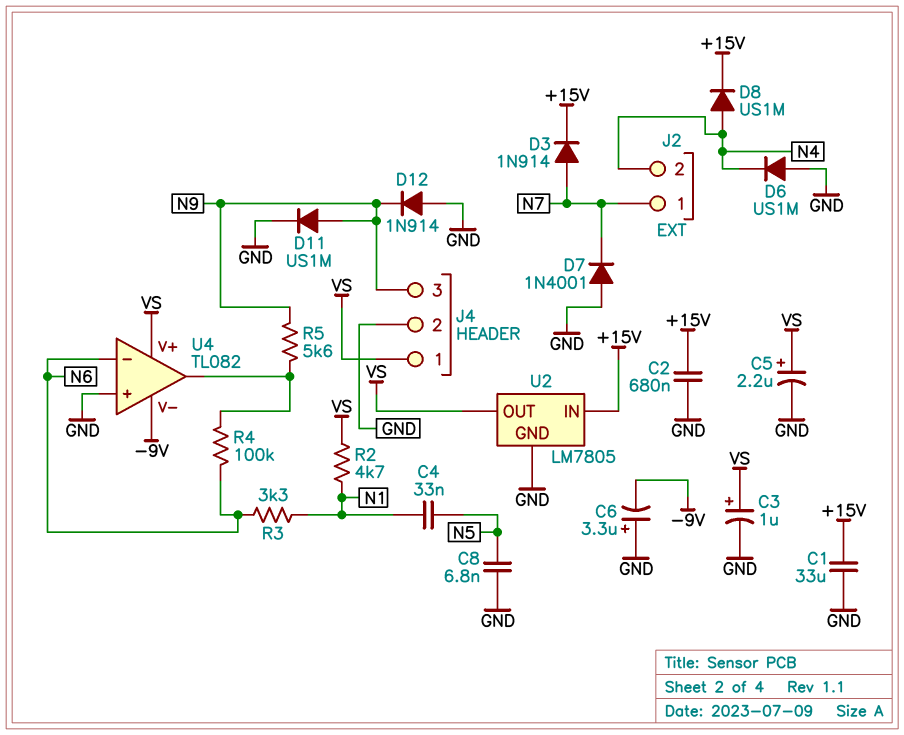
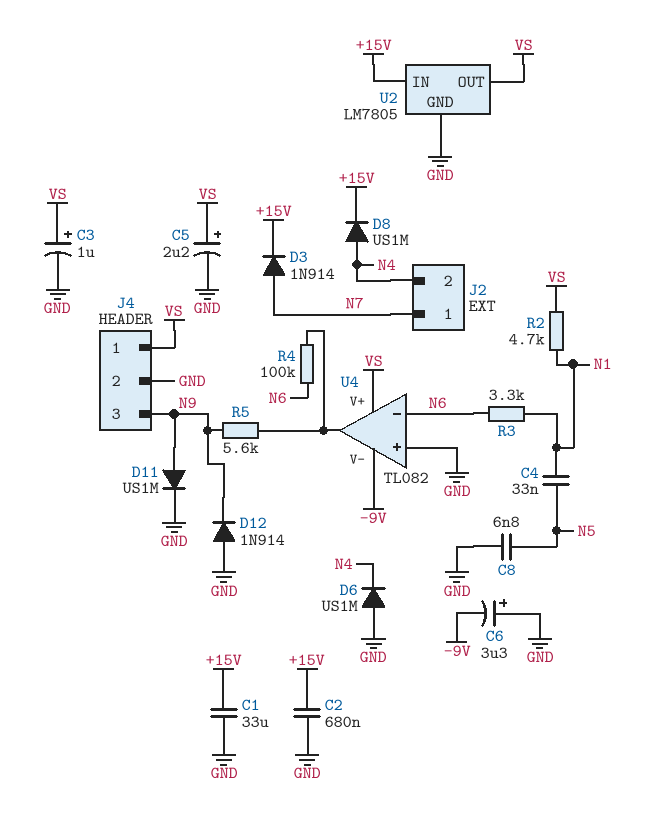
D7: diode 1N4001 (A GND, K N7) -> none

